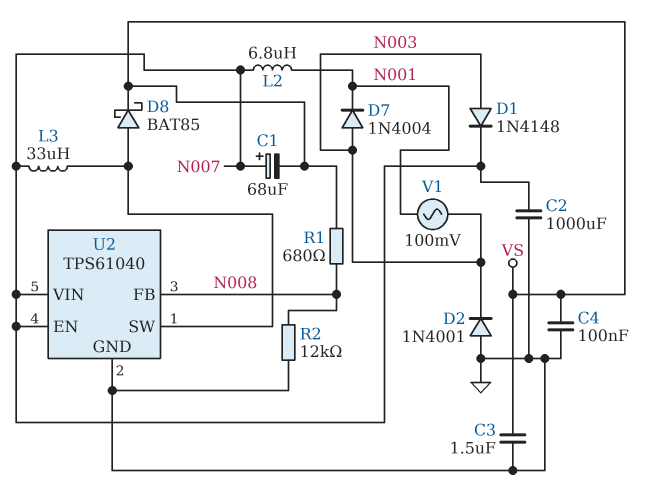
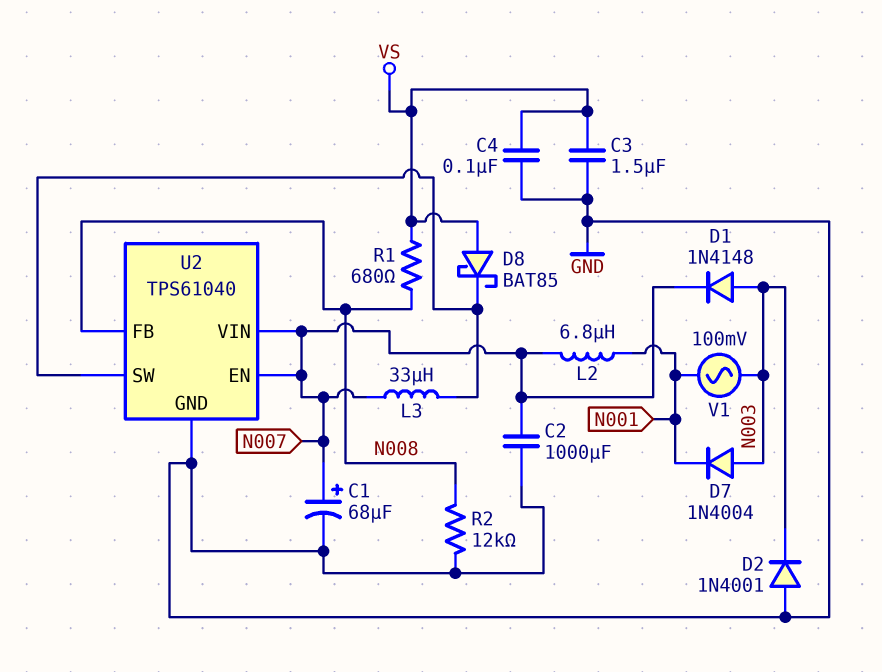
C1: 68uF (plus N007, minus VS) -> 68uF (plus N007, minus GND)
D8: schottky BAT85 (A U2/SW, K VS) -> schottky BAT85 (A VS, K U2/SW)

